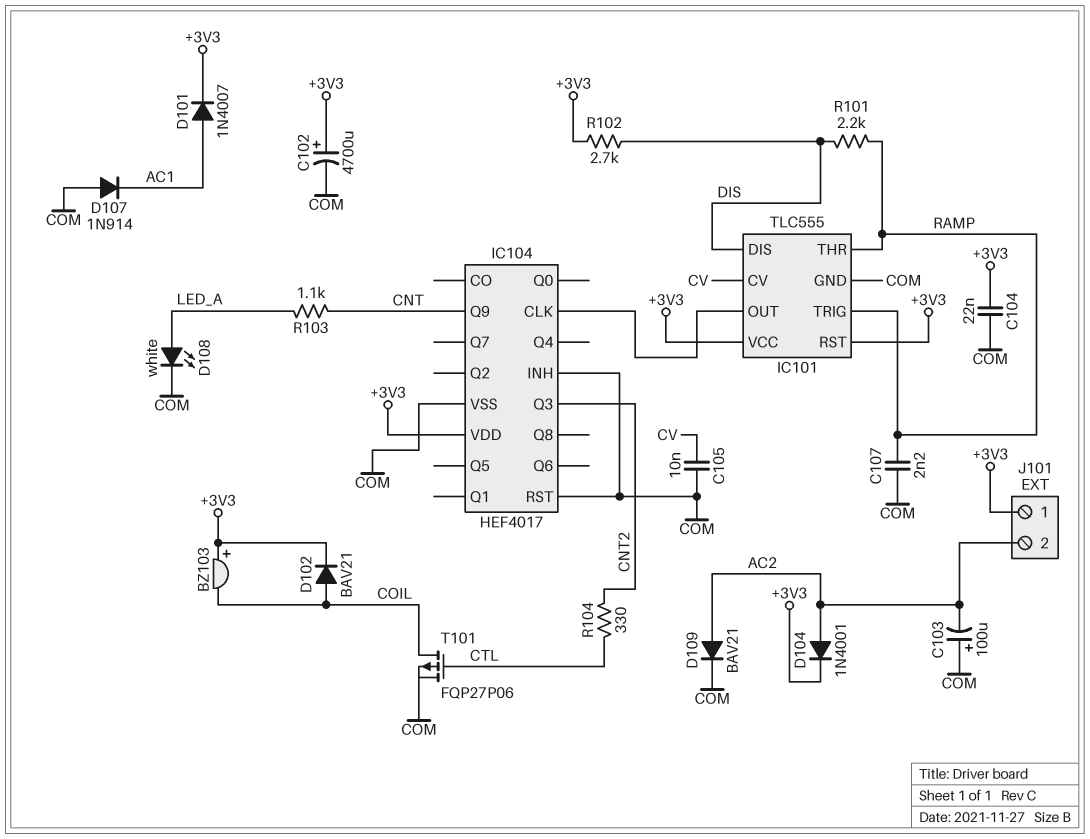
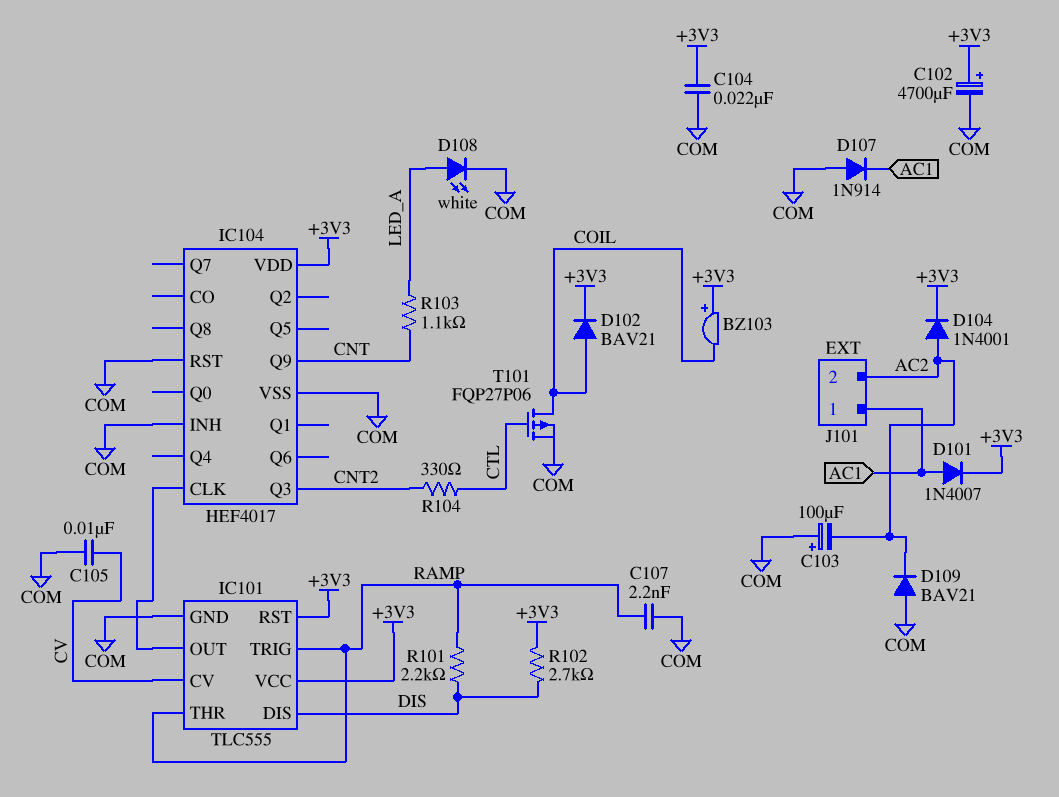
D109: diode BAV21 (A AC2, K COM) -> diode BAV21 (A COM, K AC2)
J101 pin 1: +3V3 -> AC1

